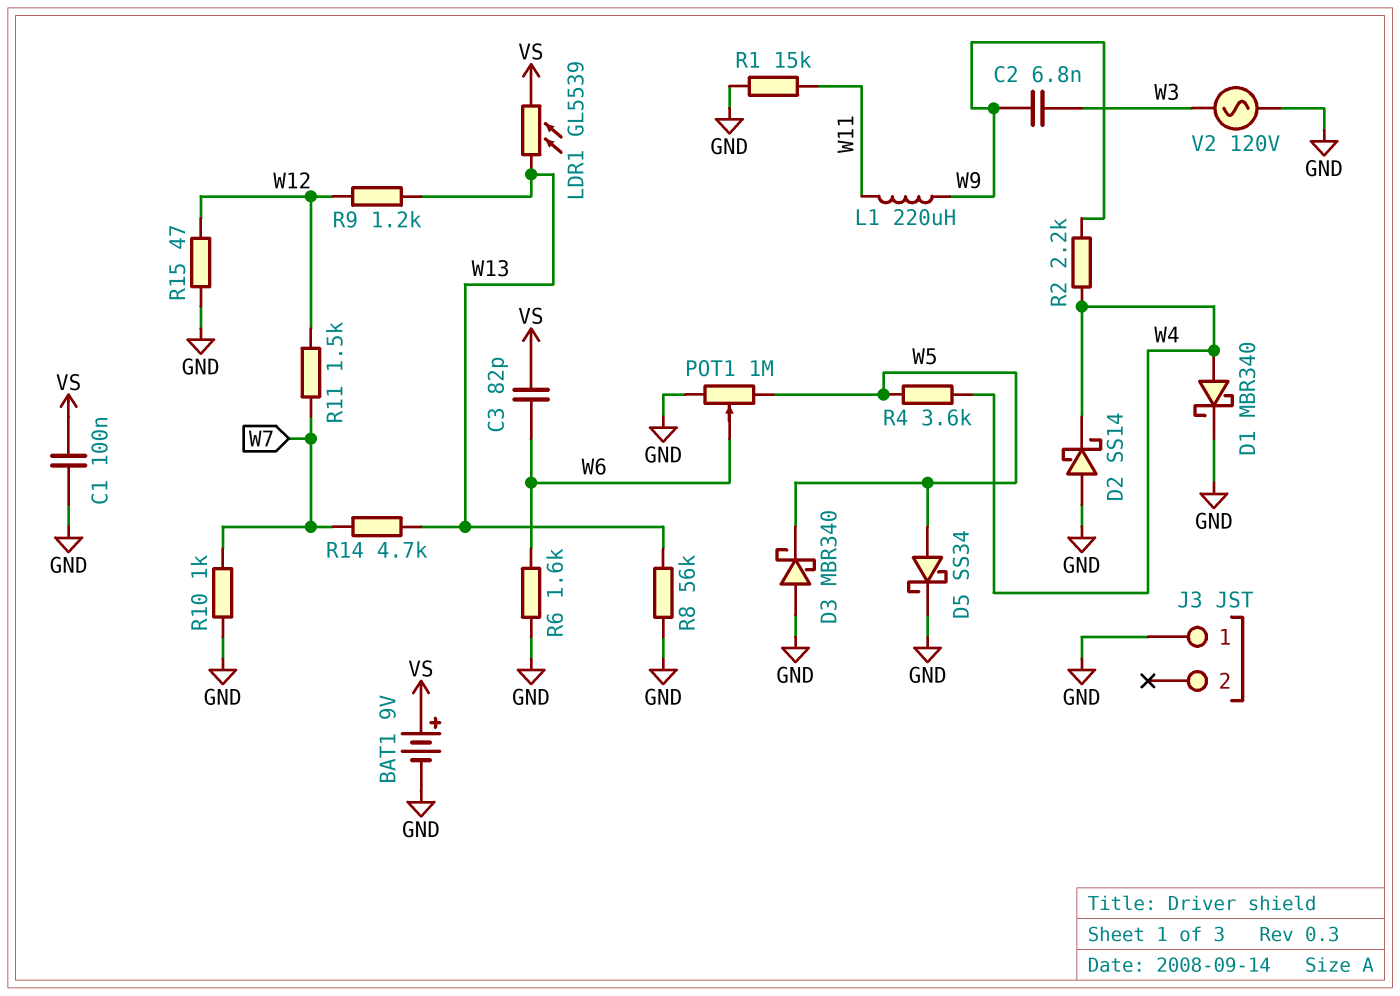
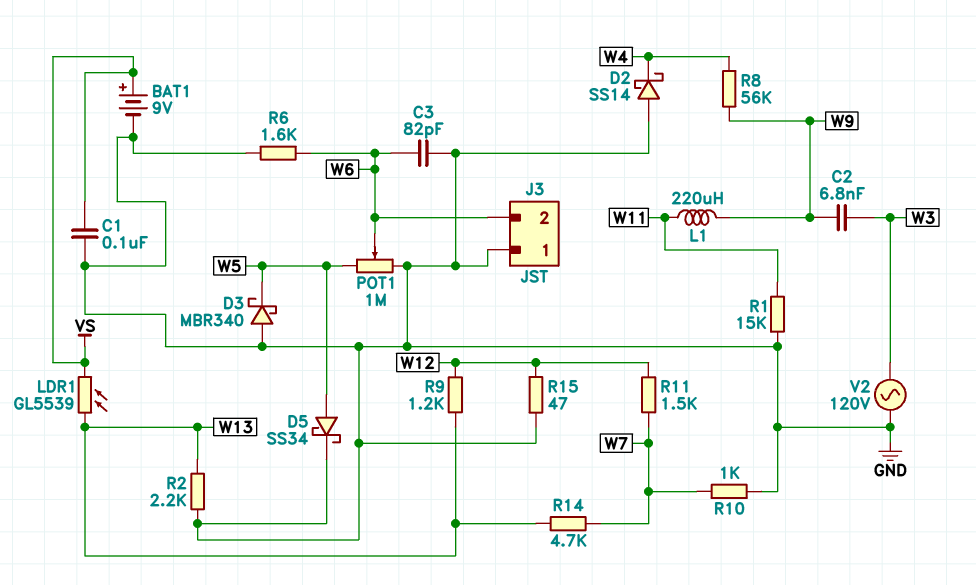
C3: 82pF (VS, W6) -> 82pF (GND, W6)
D1: schottky MBR340 (A W4, K GND) -> none
J3 pin 2: none -> W6
R2: 2.2k (W4, W9) -> 2.2k (GND, W13)
R4: 3.6k (W4, W5) -> none
R8: 56k (GND, W13) -> 56k (W4, W9)

